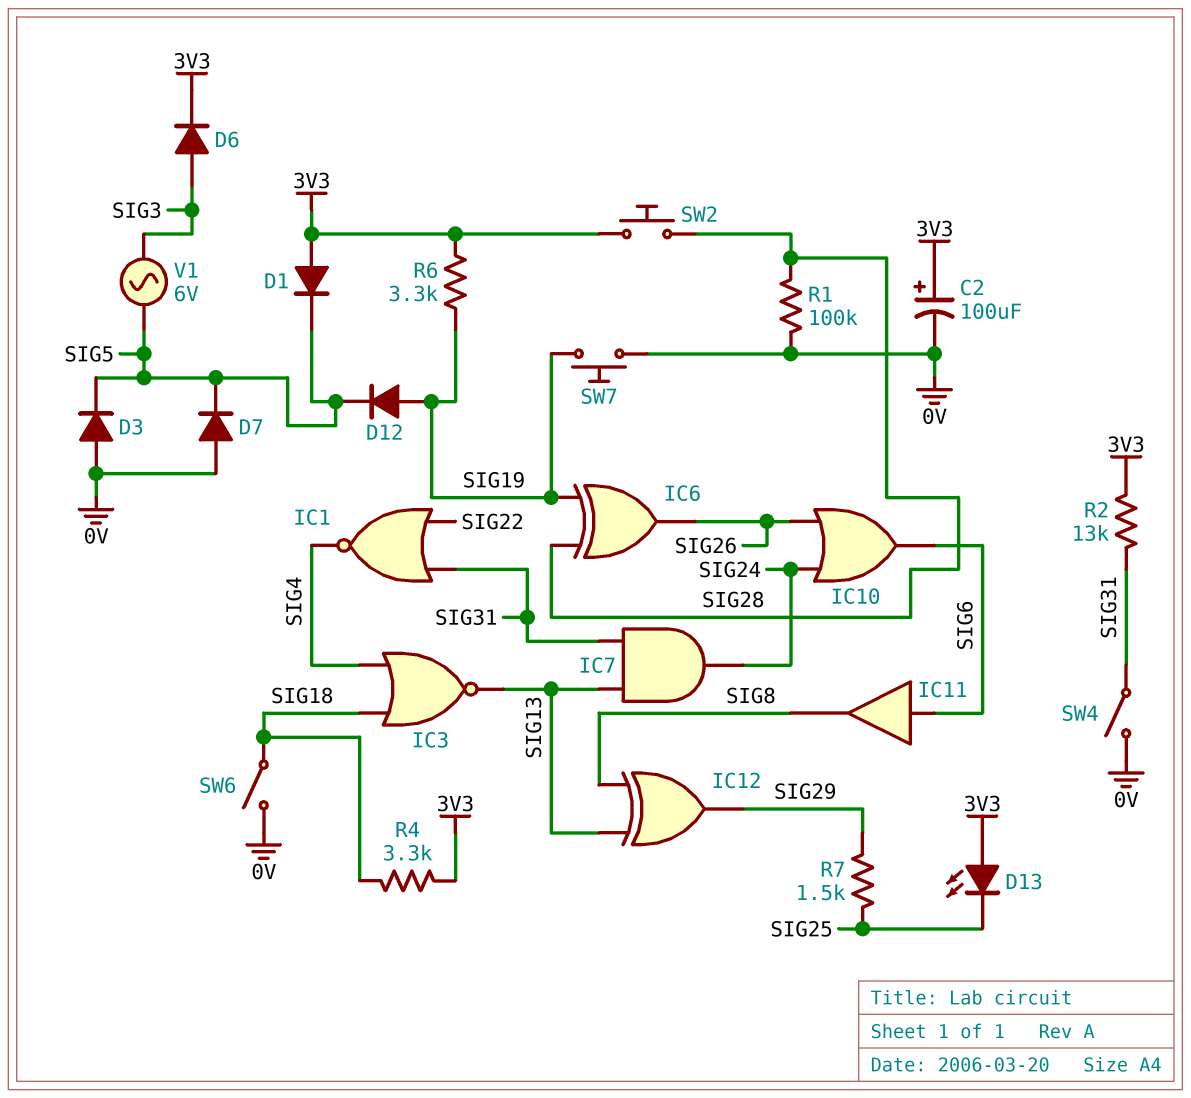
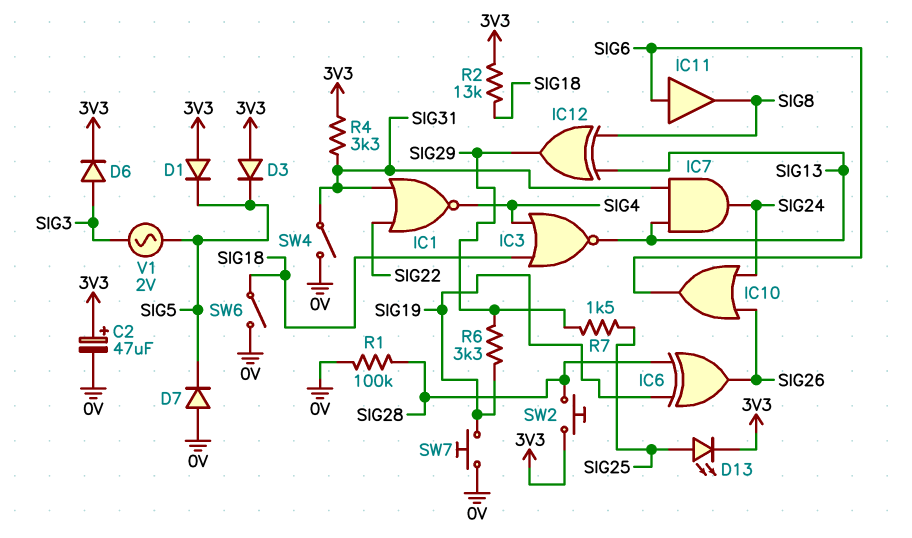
C2: 100uF (plus 3V3, minus 0V) -> 47uF (plus 3V3, minus 0V)
D3: diode (A 0V, K SIG5) -> diode (A 3V3, K SIG5)
D12: diode (A SIG19, K SIG5) -> none
D13: LED (A 3V3, K SIG25) -> LED (A SIG25, K 3V3)
R2: 13k (3V3, SIG31) -> 13k (3V3, SIG18)
R4: 3.3k (3V3, SIG18) -> 3.3k (3V3, SIG31)
R6: 3.3k (3V3, SIG19) -> 3.3k (SIG19, SIG29)
V1: AC 6V (SIG3, SIG5) -> AC 2V (SIG3, SIG5)

